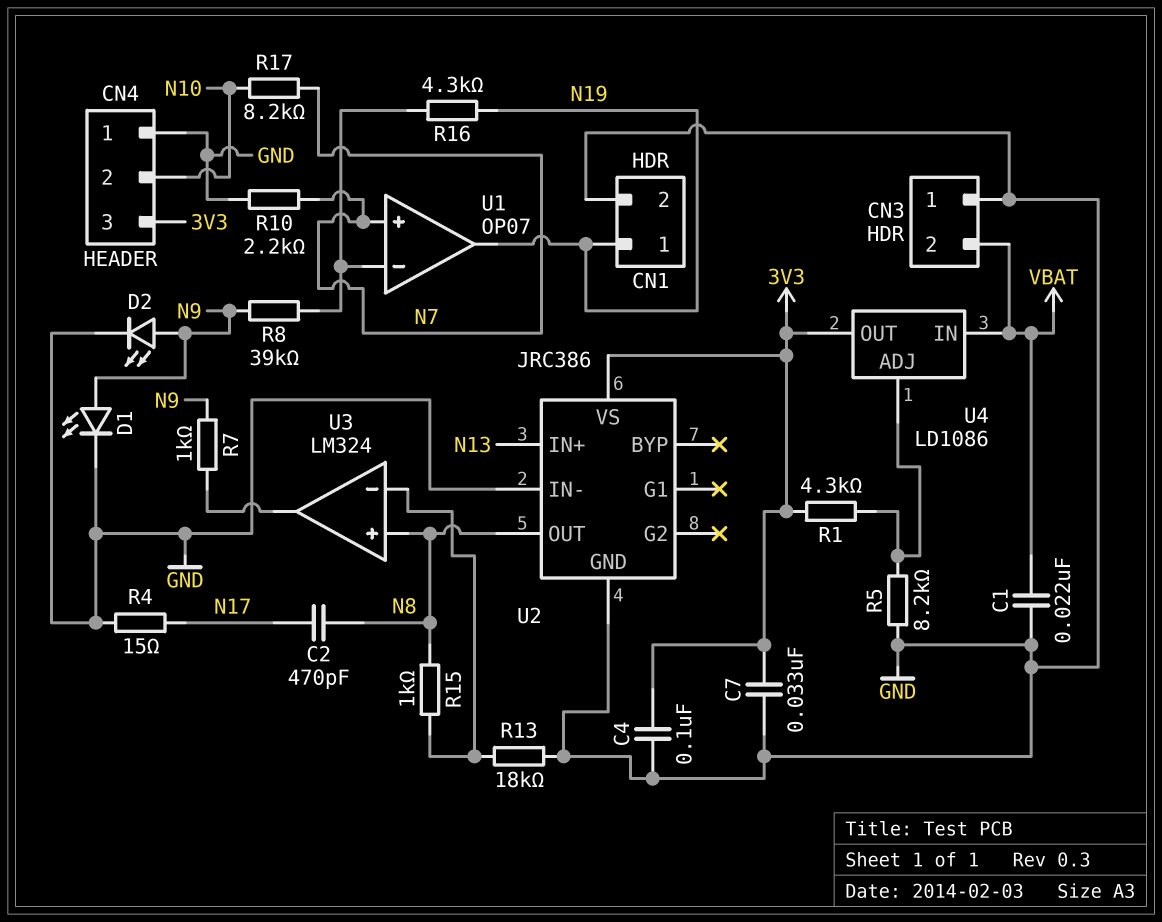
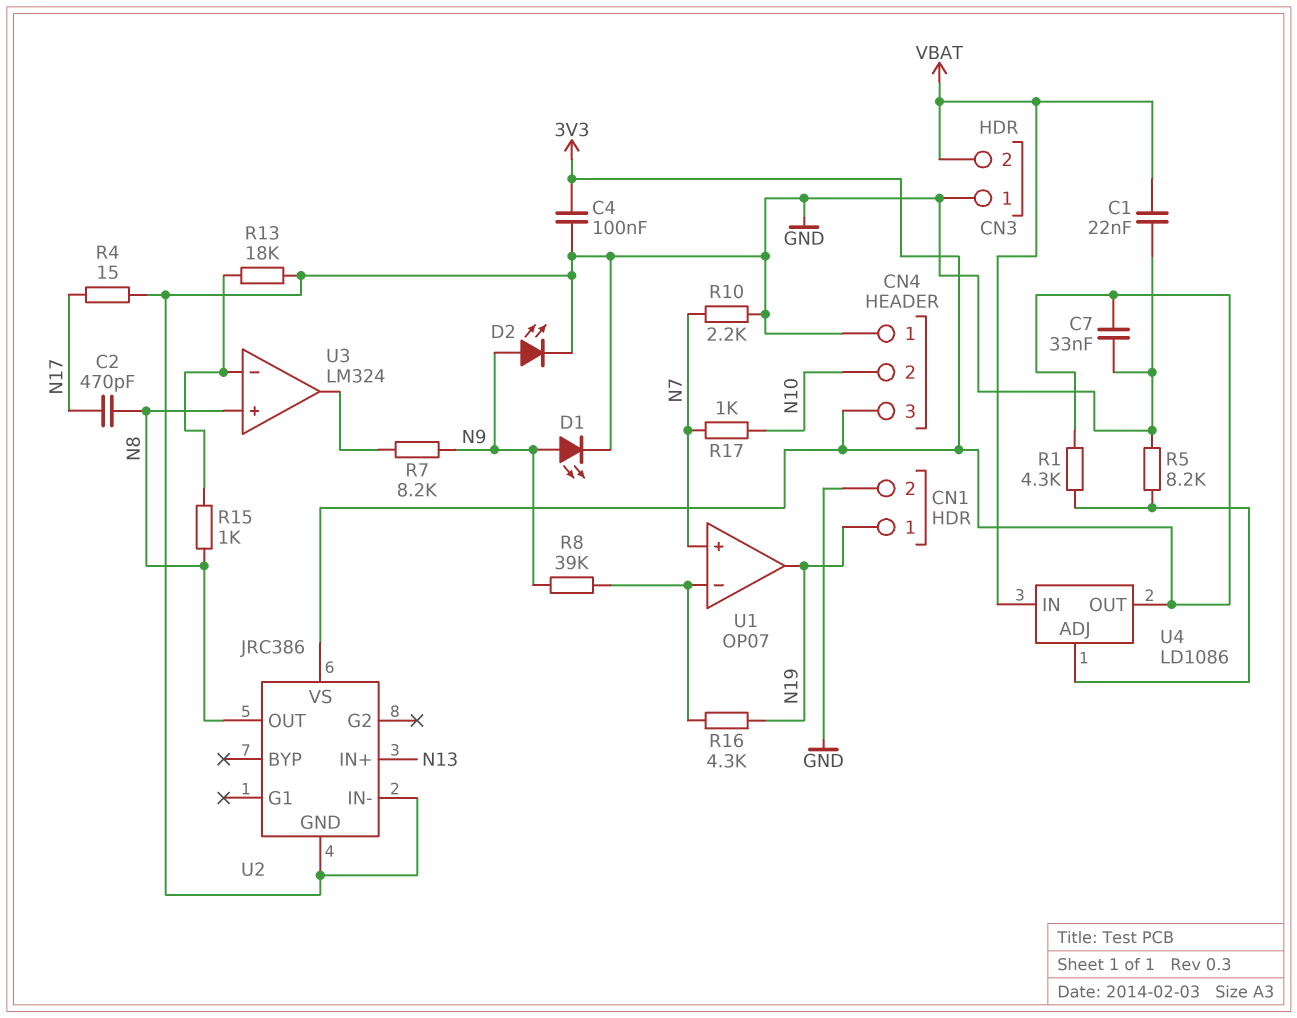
R7: 1k (N9, U3/out) -> 8.2k (N9, U3/out)
R17: 8.2k (N7, N10) -> 1k (N7, N10)

